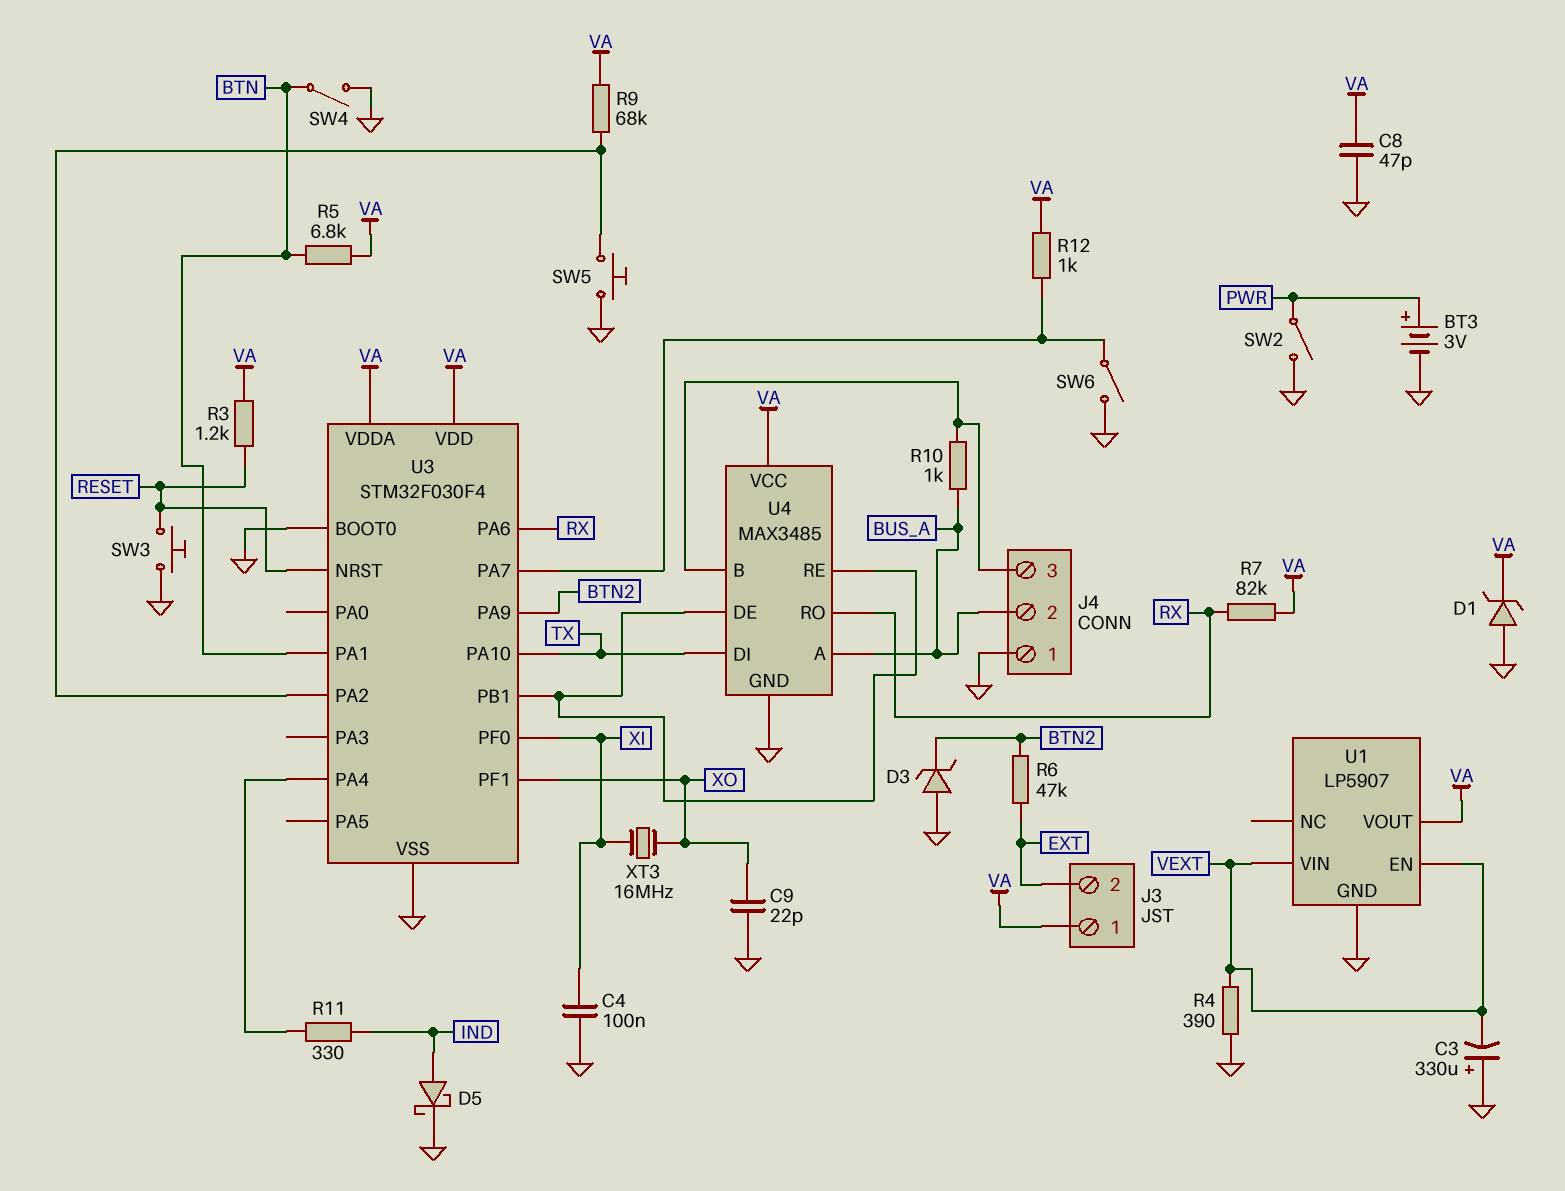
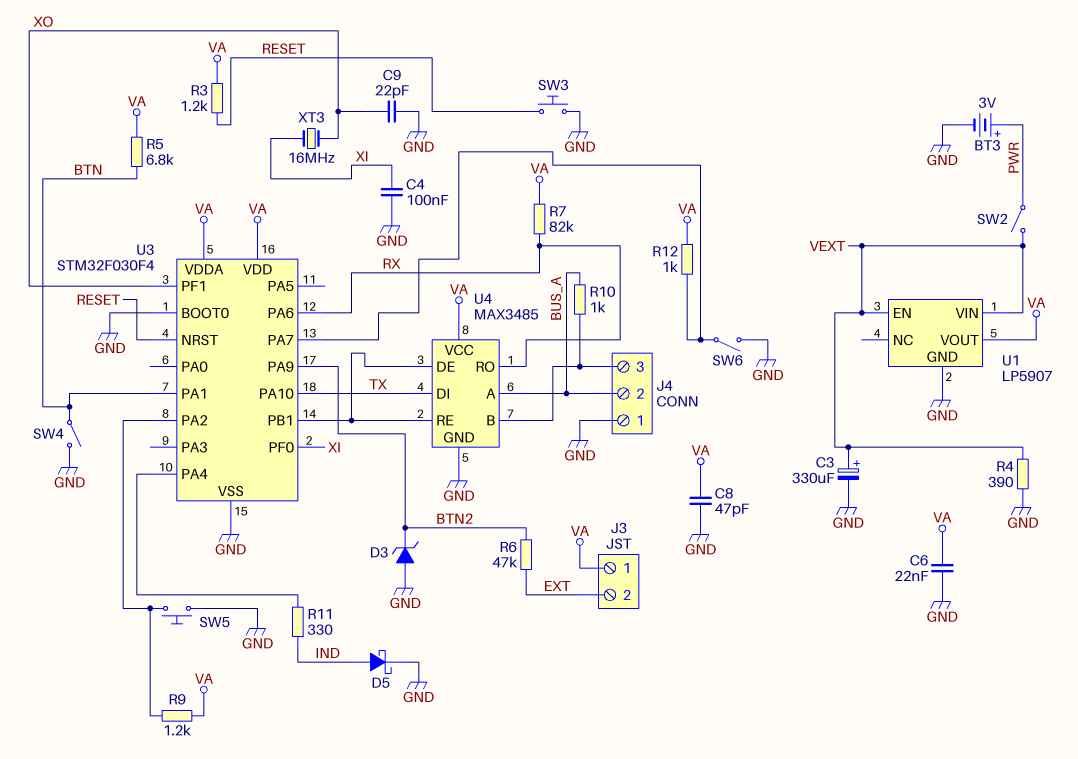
C3: 330uF (plus GND, minus VEXT) -> 330uF (plus VEXT, minus GND)
C6: none -> 22nF (GND, VA)
D1: zener (A GND, K VA) -> none
R9: 68k (U3/PA2, VA) -> 1.2k (U3/PA2, VA)
SW2: switch (GND, PWR) -> switch (PWR, VEXT)

